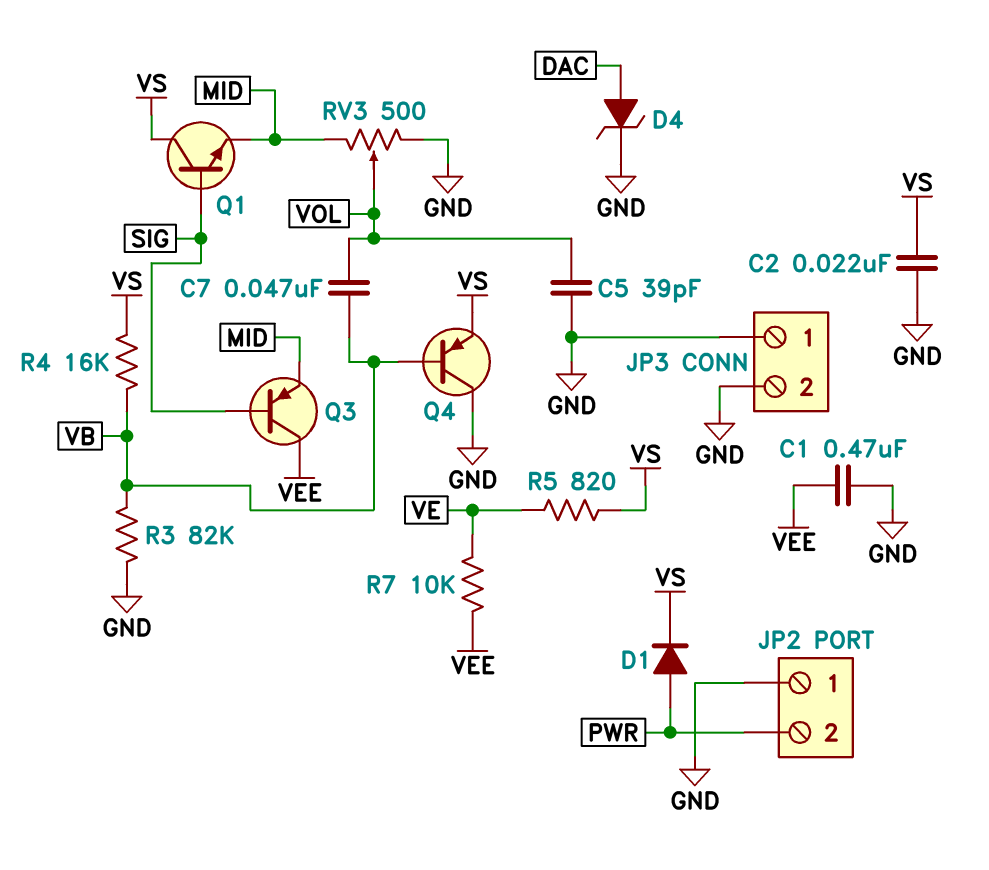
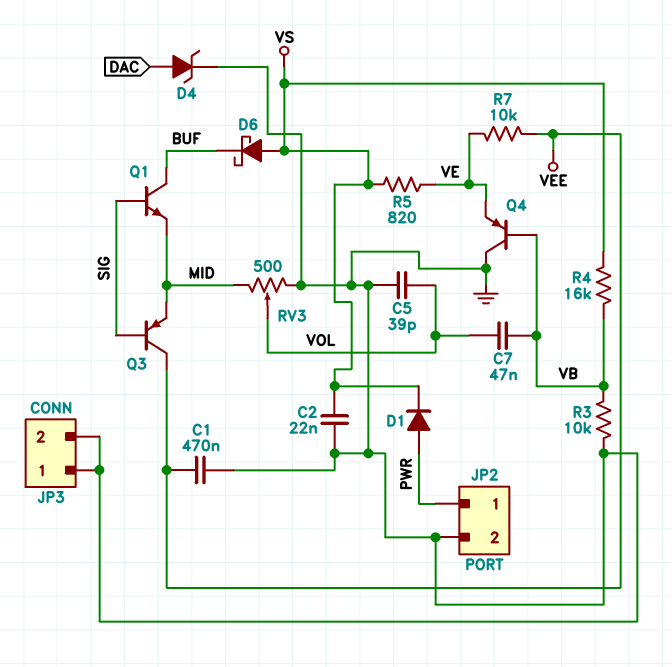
D6: none -> schottky (A VS, K BUF)
JP2 pin 1: GND -> PWR
JP2 pin 2: PWR -> GND
Q1: NPN (B SIG, C VS, E MID) -> NPN (B SIG, C BUF, E MID)
Q4: PNP (B VB, C GND, E VS) -> PNP (B VB, C GND, E VE)
R3: 82k (GND, VB) -> 10k (GND, VB)

